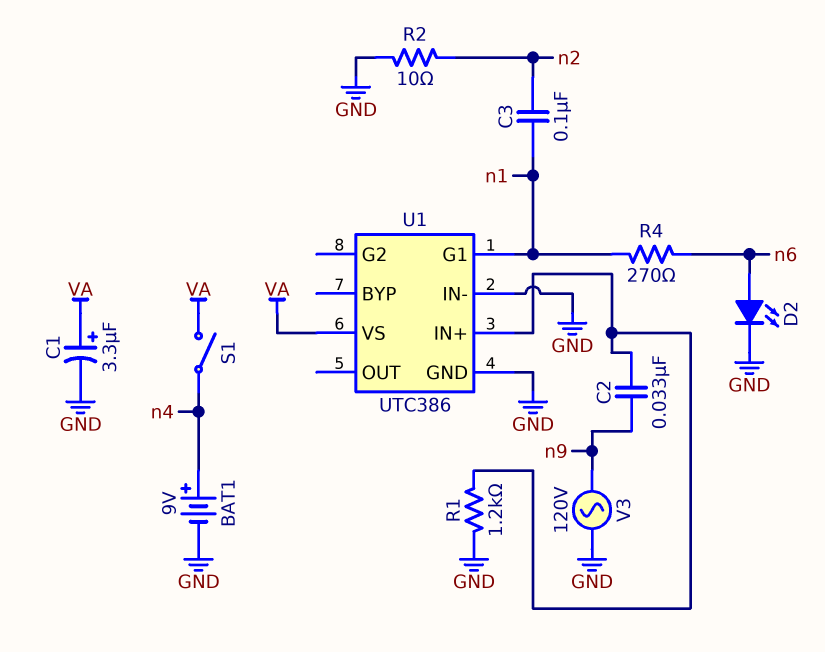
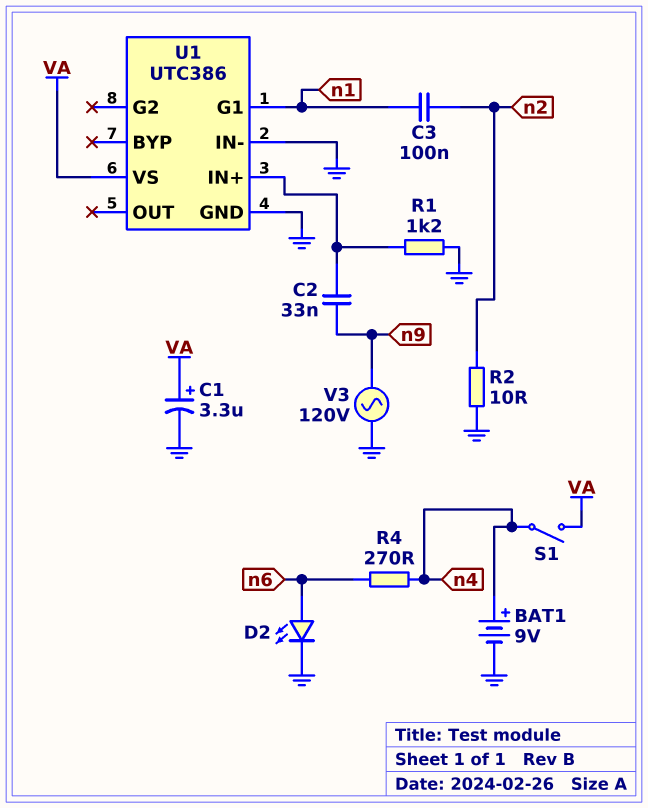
R4: 270 (n1, n6) -> 270 (n4, n6)

